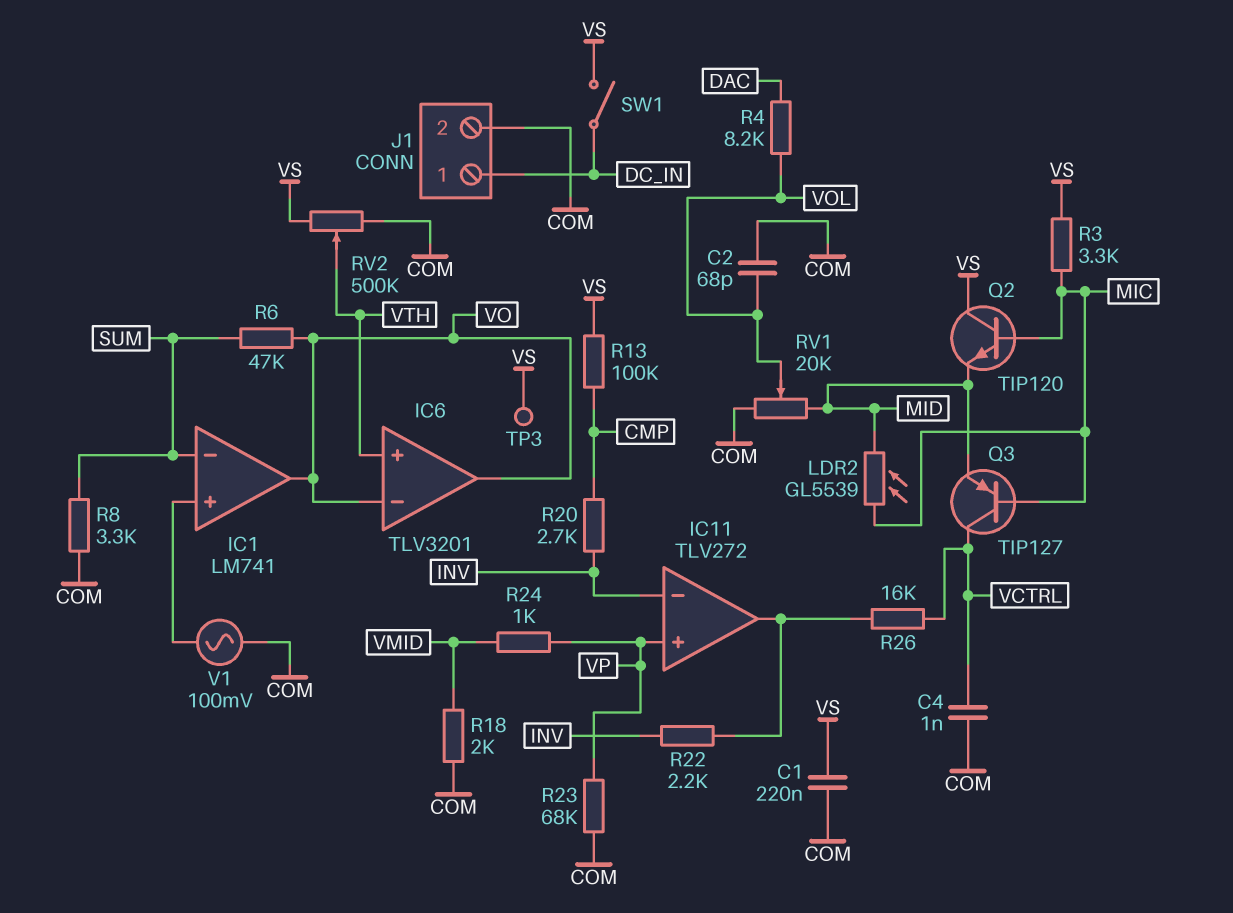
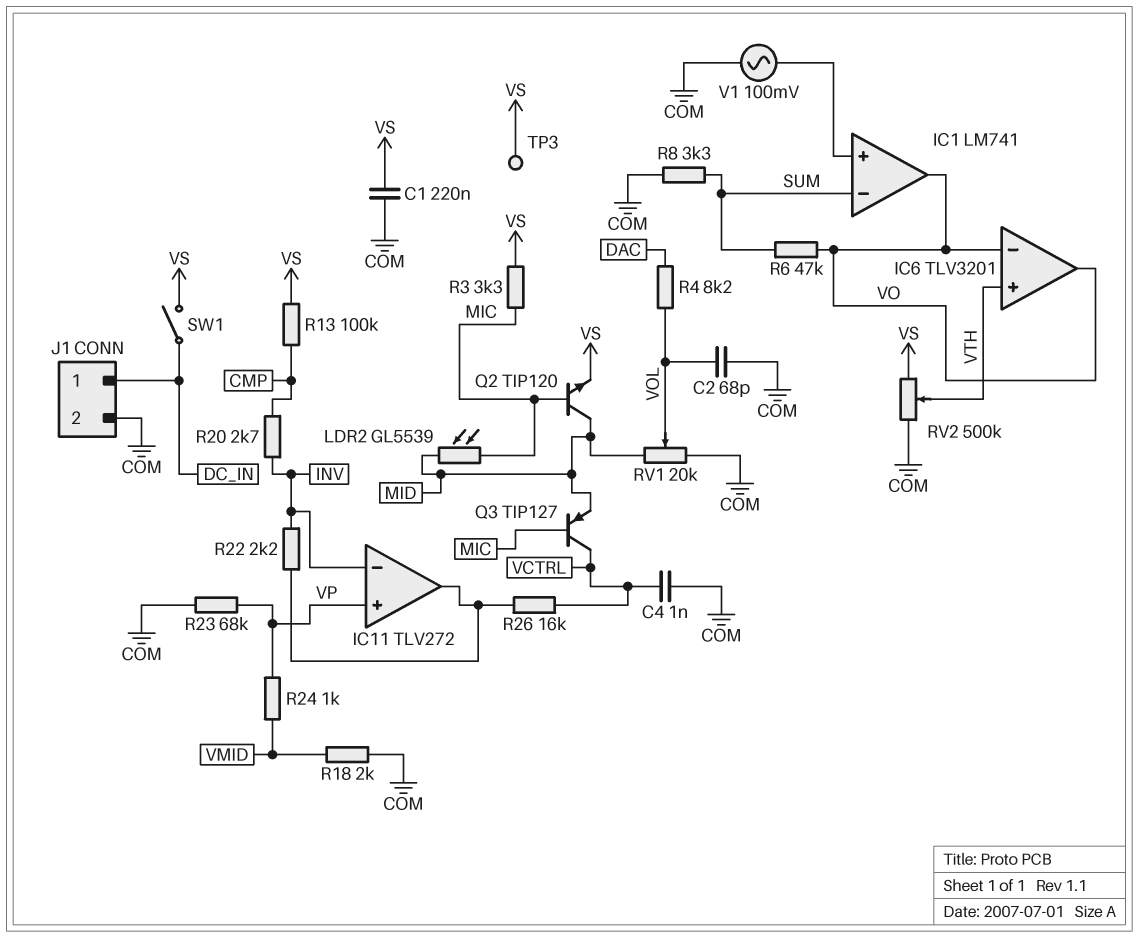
Q2: NPN TIP120 (B MIC, C VS, E MID) -> NPN TIP120 (B MIC, C MID, E VS)

